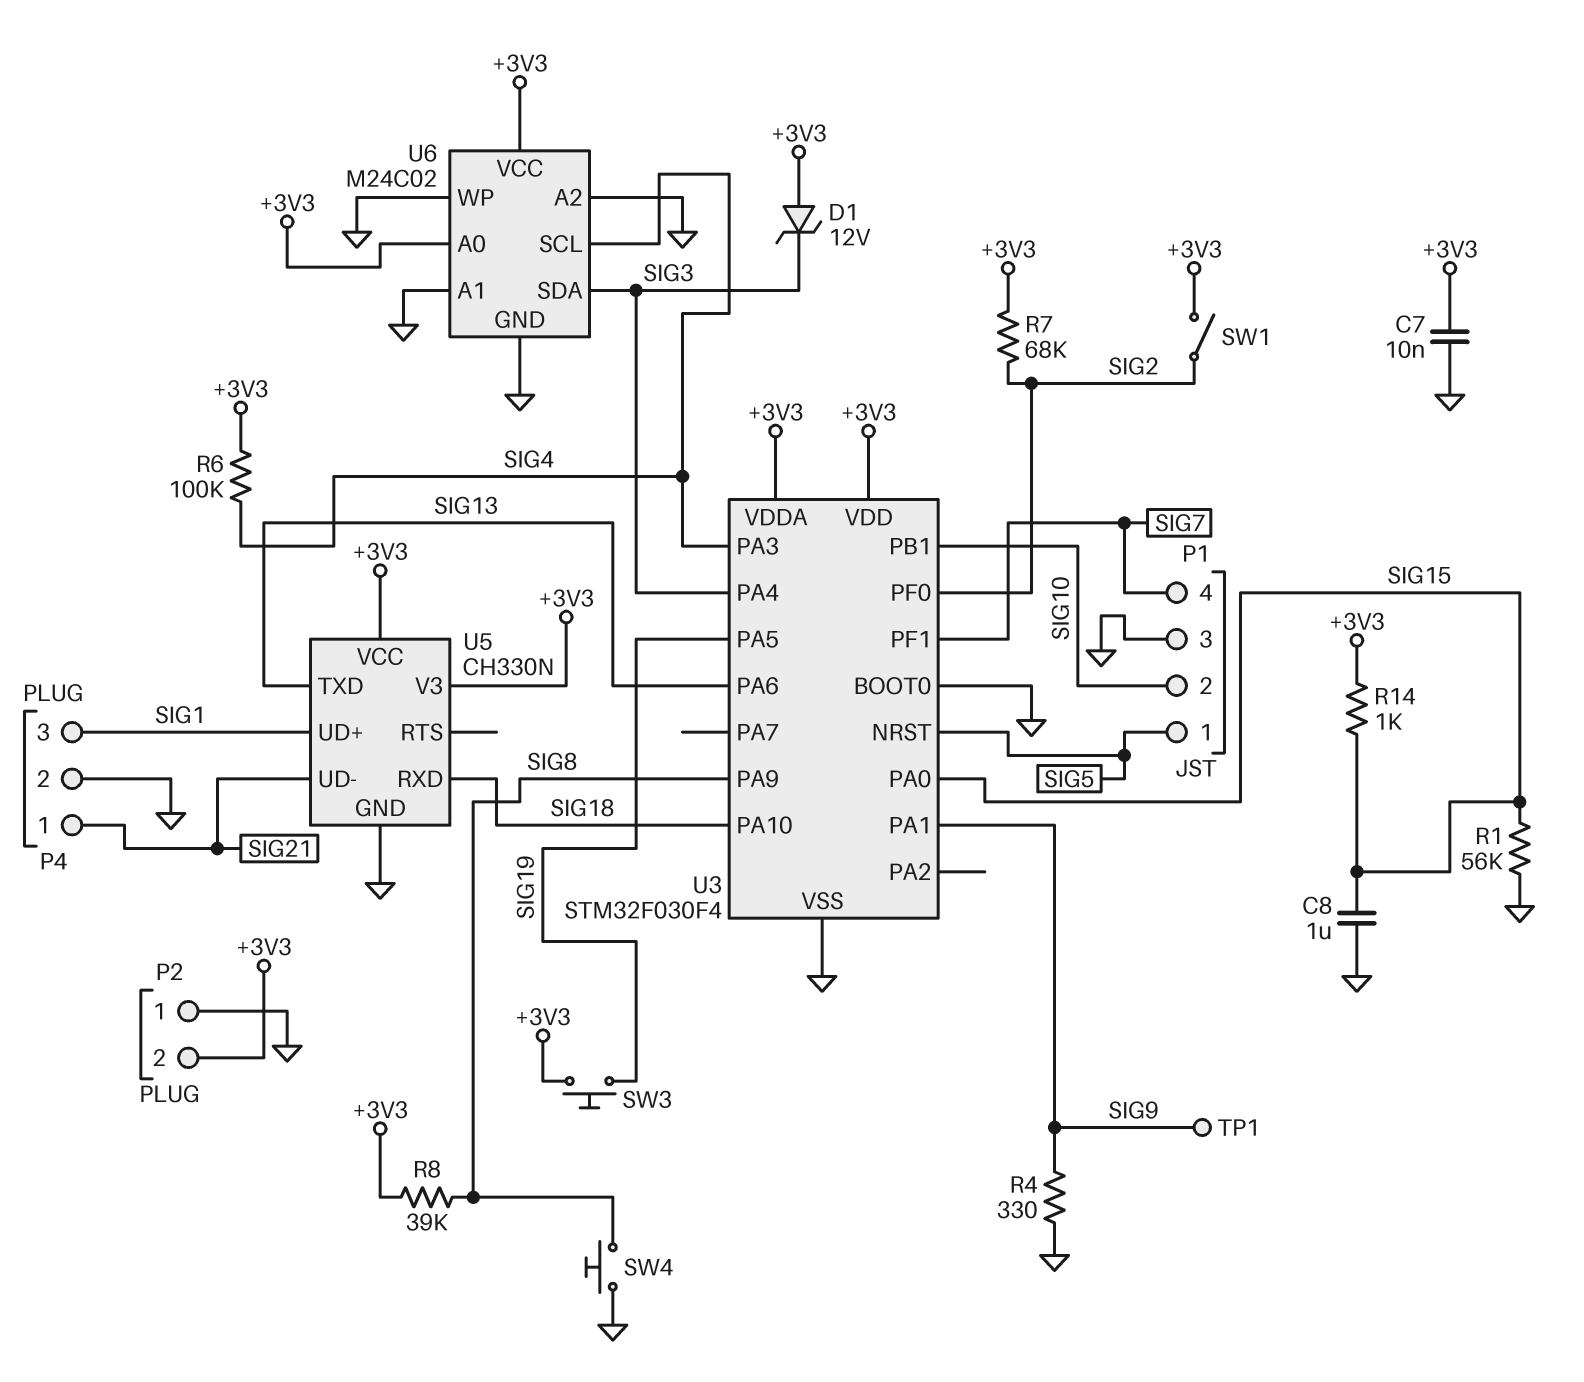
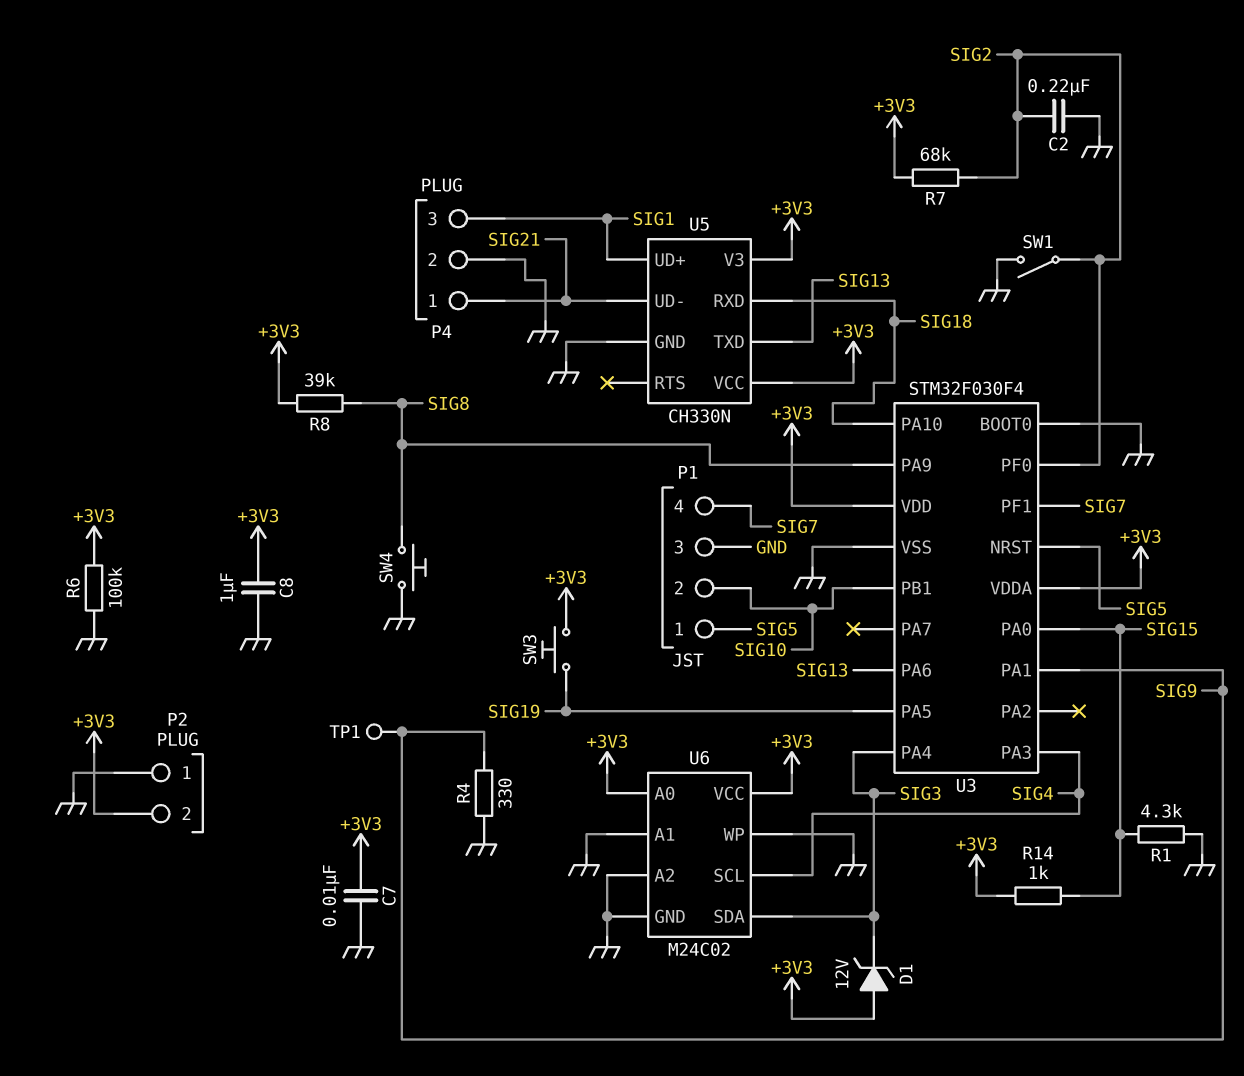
C2: none -> 220nF (GND, SIG2)
C8: 1uF (GND, SIG15) -> 1uF (+3V3, GND)
R1: 56k (GND, SIG15) -> 4.3k (GND, SIG15)
R6: 100k (+3V3, SIG4) -> 100k (+3V3, GND)
SW1: switch (+3V3, SIG2) -> switch (GND, SIG2)

